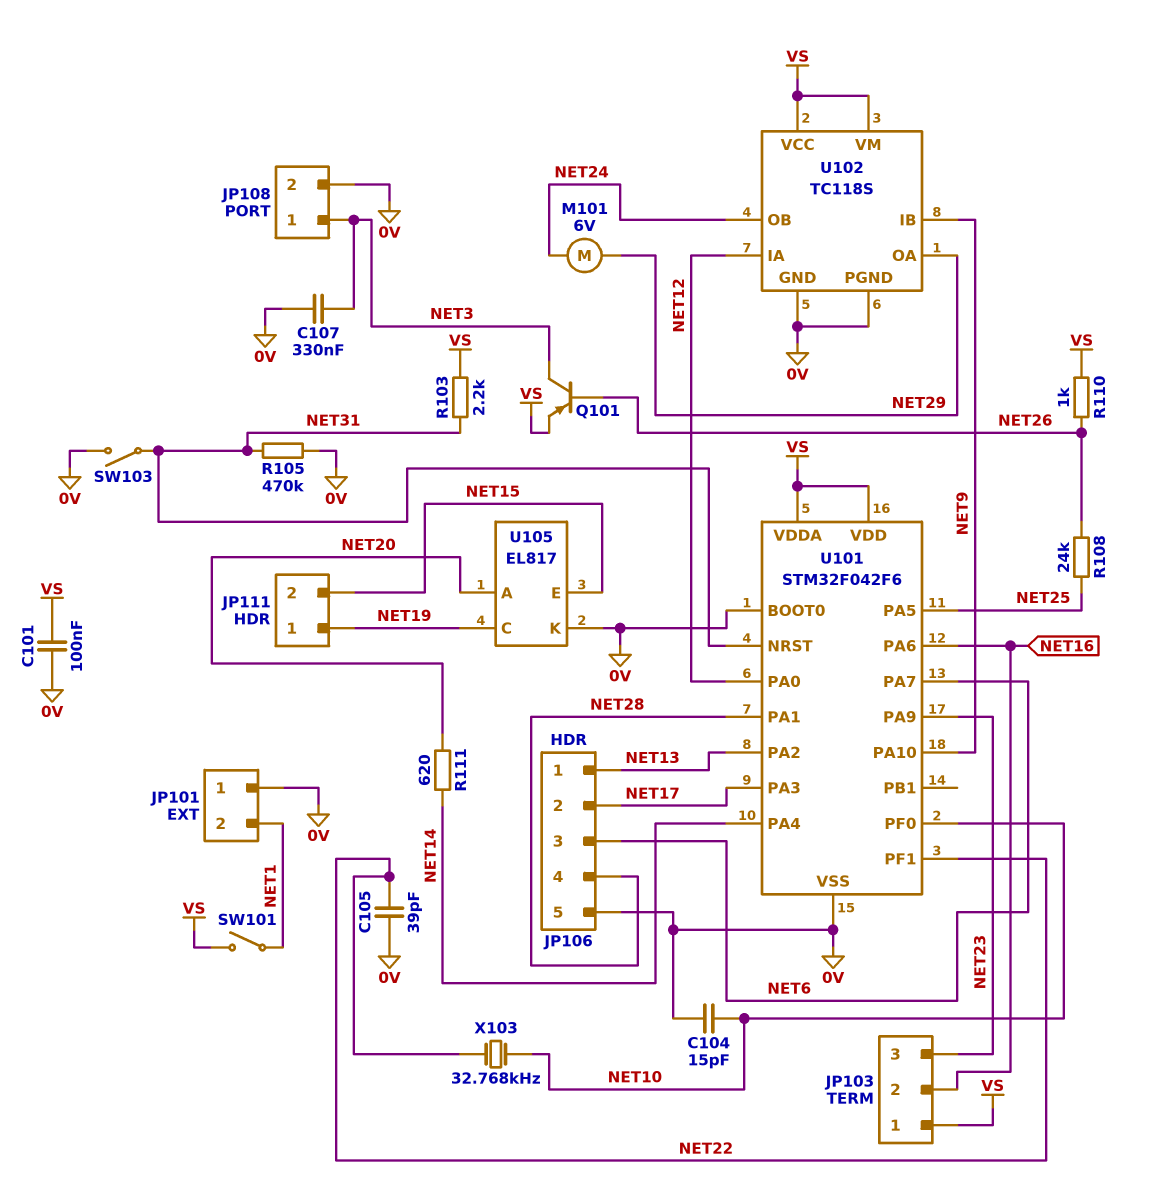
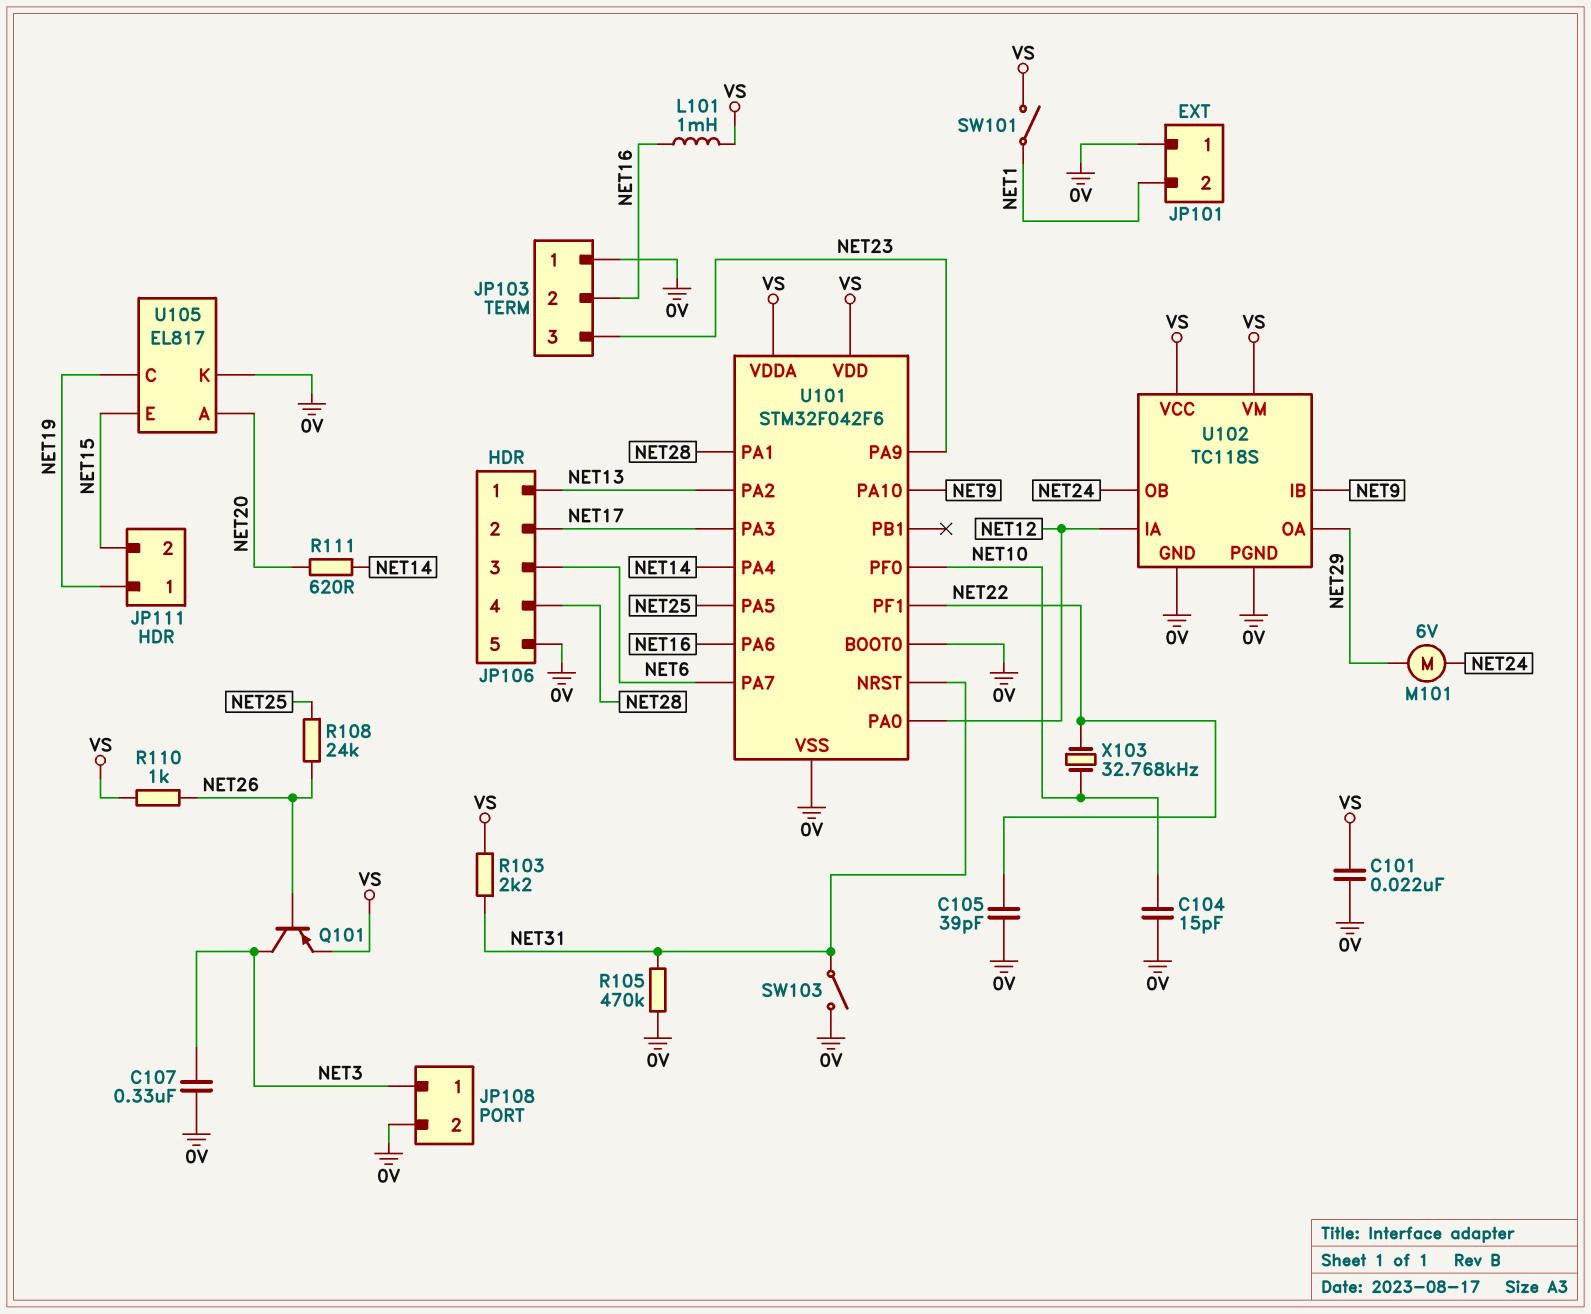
C101: 100nF (0V, VS) -> 22nF (0V, VS)
JP103 pin 1: VS -> 0V
L101: none -> 1mH (NET16, VS)

